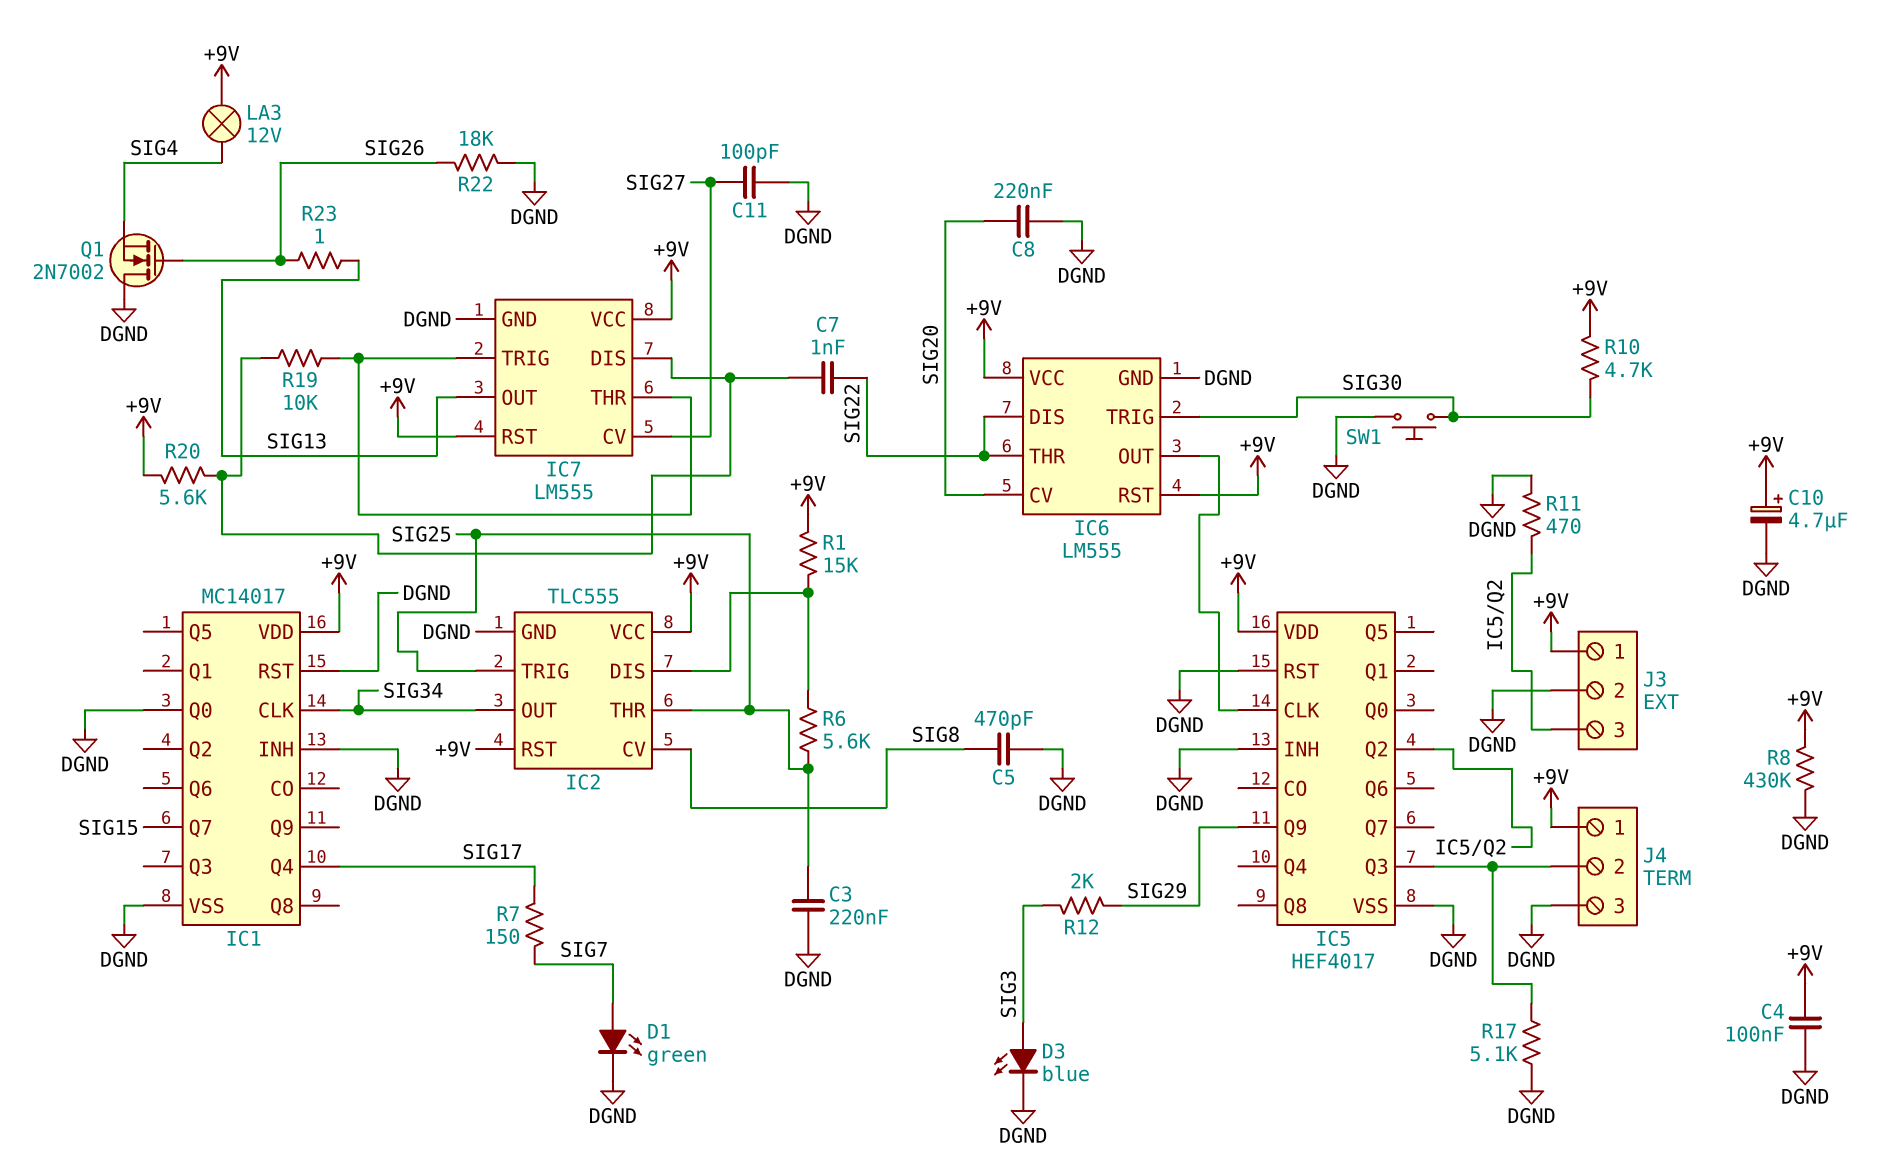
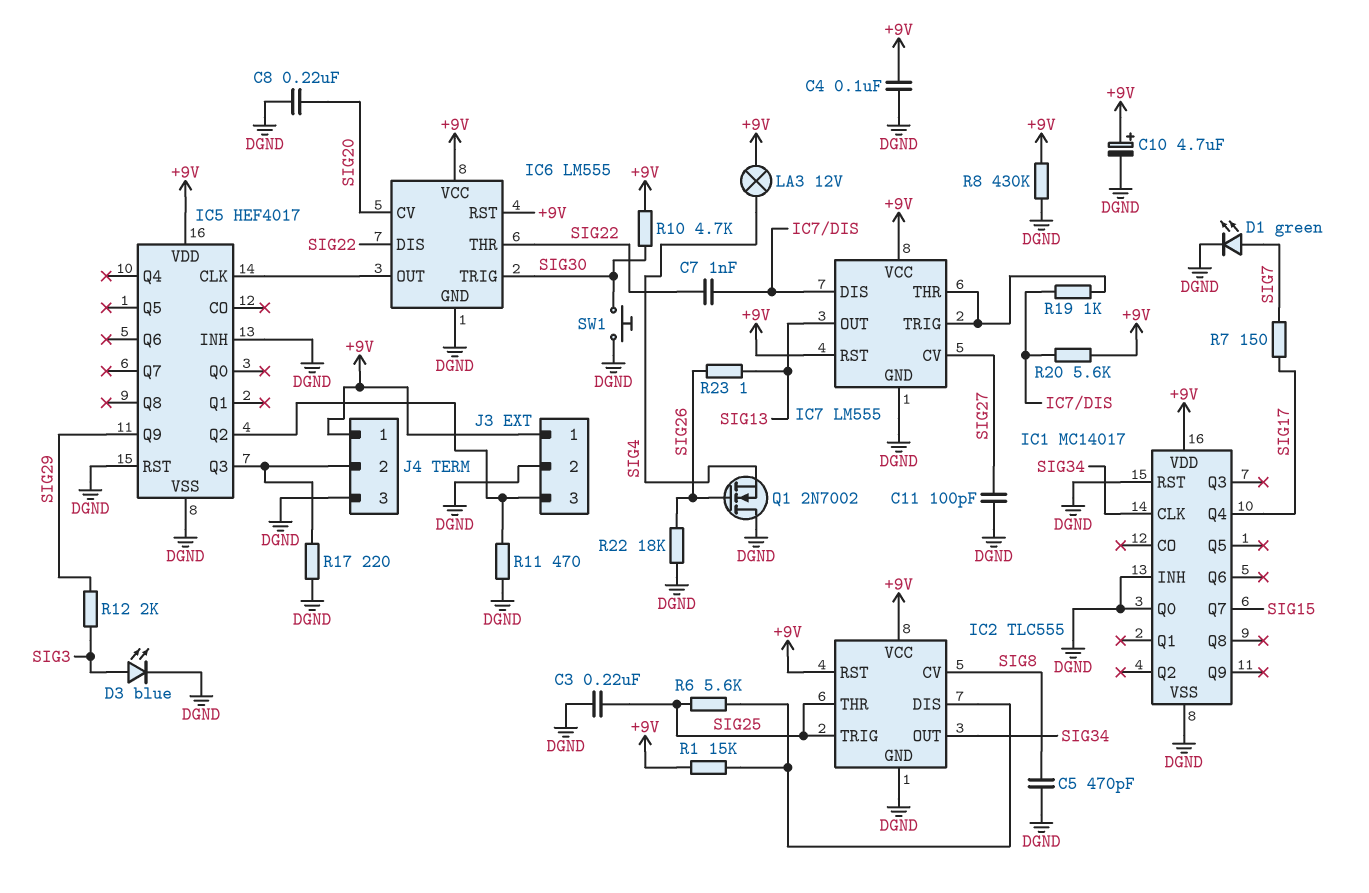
R17: 5.1k (DGND, IC5/Q3) -> 220 (DGND, IC5/Q3)
R19: 10k (IC7/DIS, IC7/THR) -> 1k (IC7/DIS, IC7/THR)

